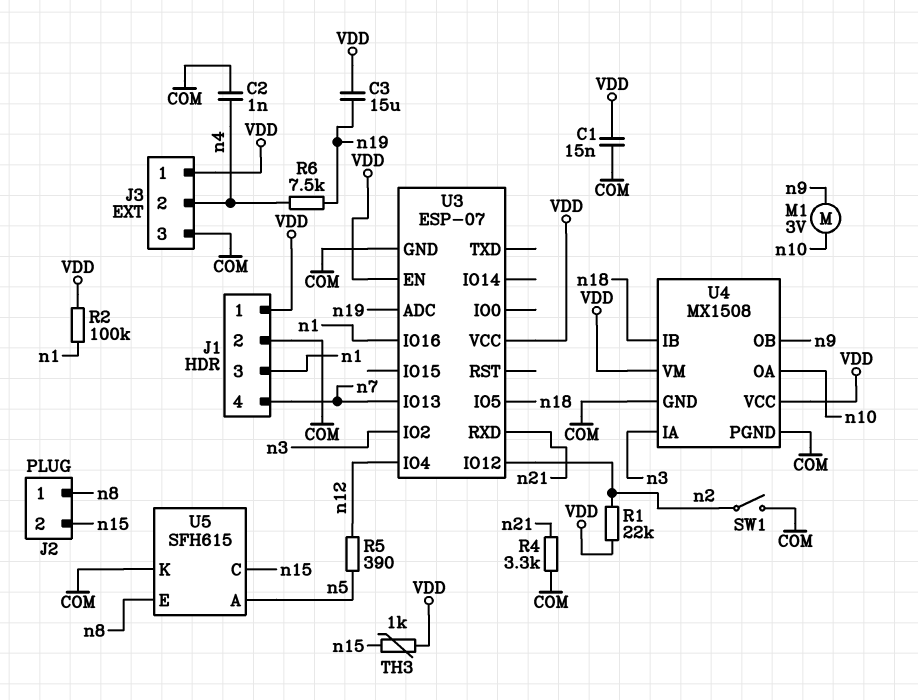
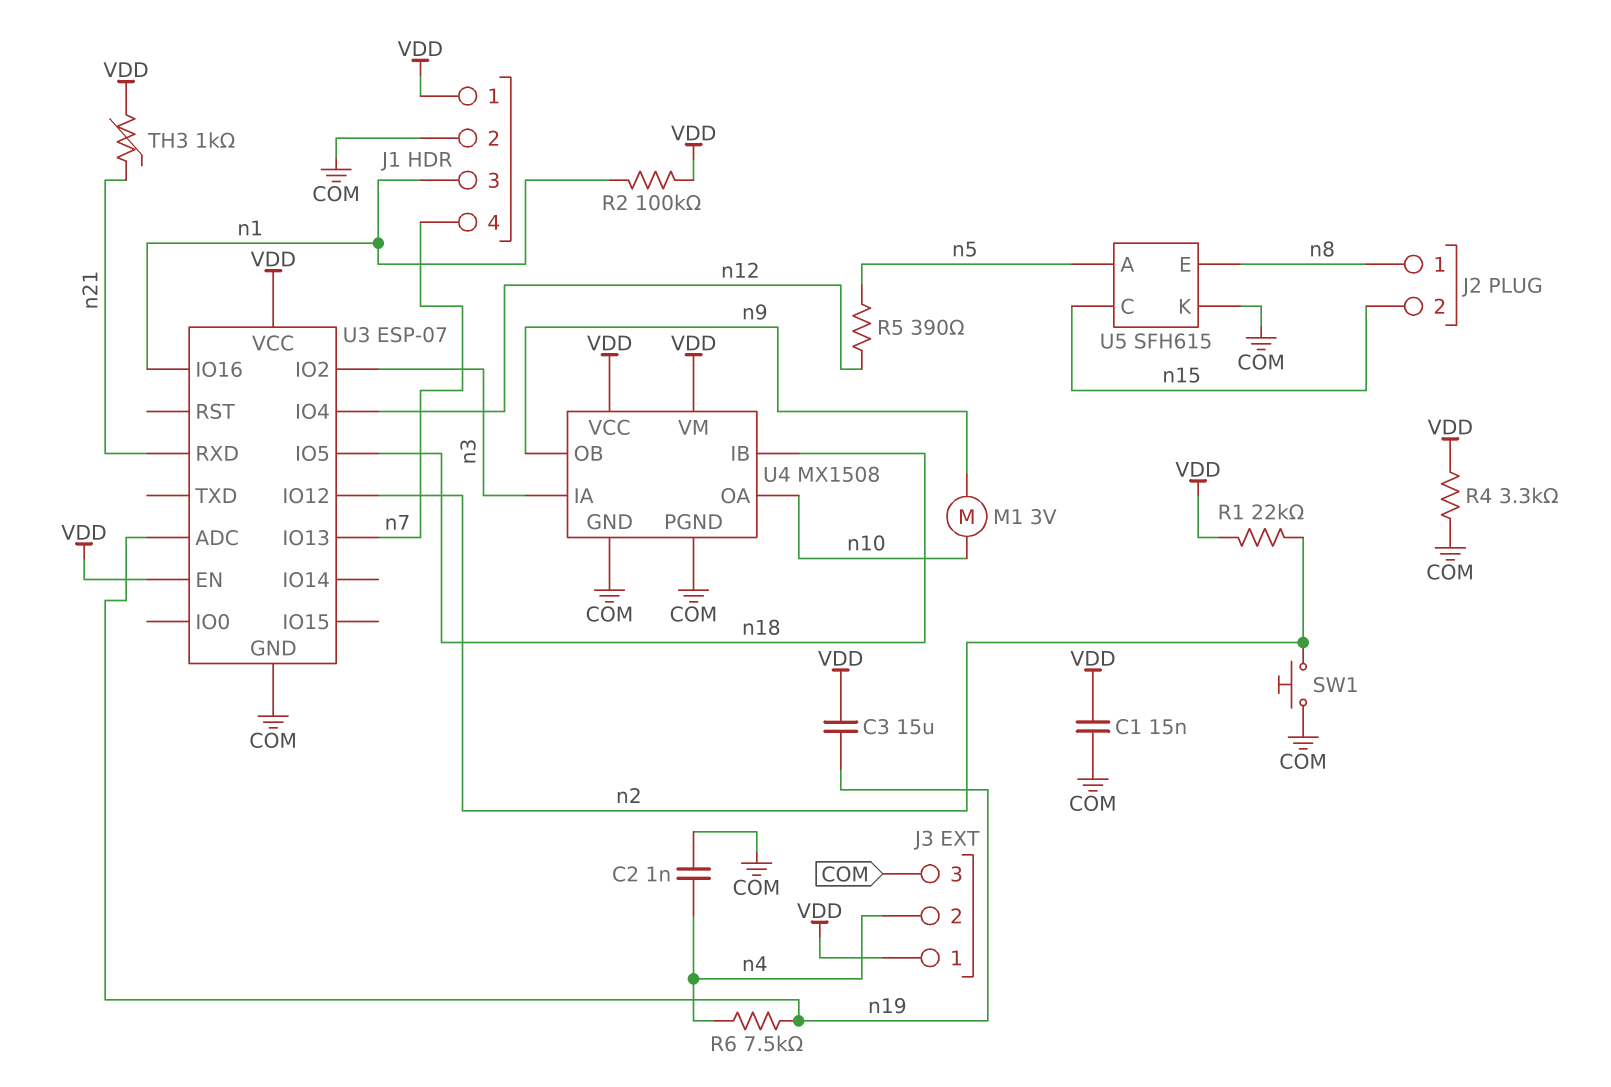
R4: 3.3k (COM, n21) -> 3.3k (COM, VDD)
SW1: switch (COM, n2) -> button (COM, n2)
TH3: 1k (VDD, n15) -> 1k (VDD, n21)

